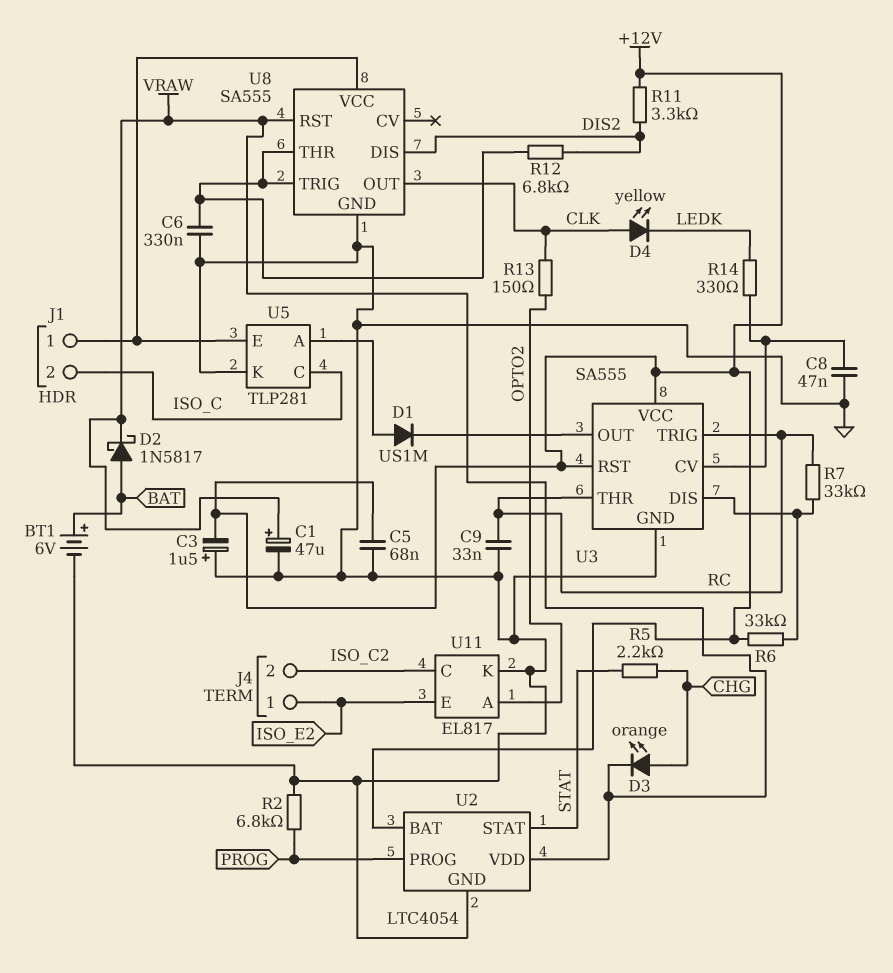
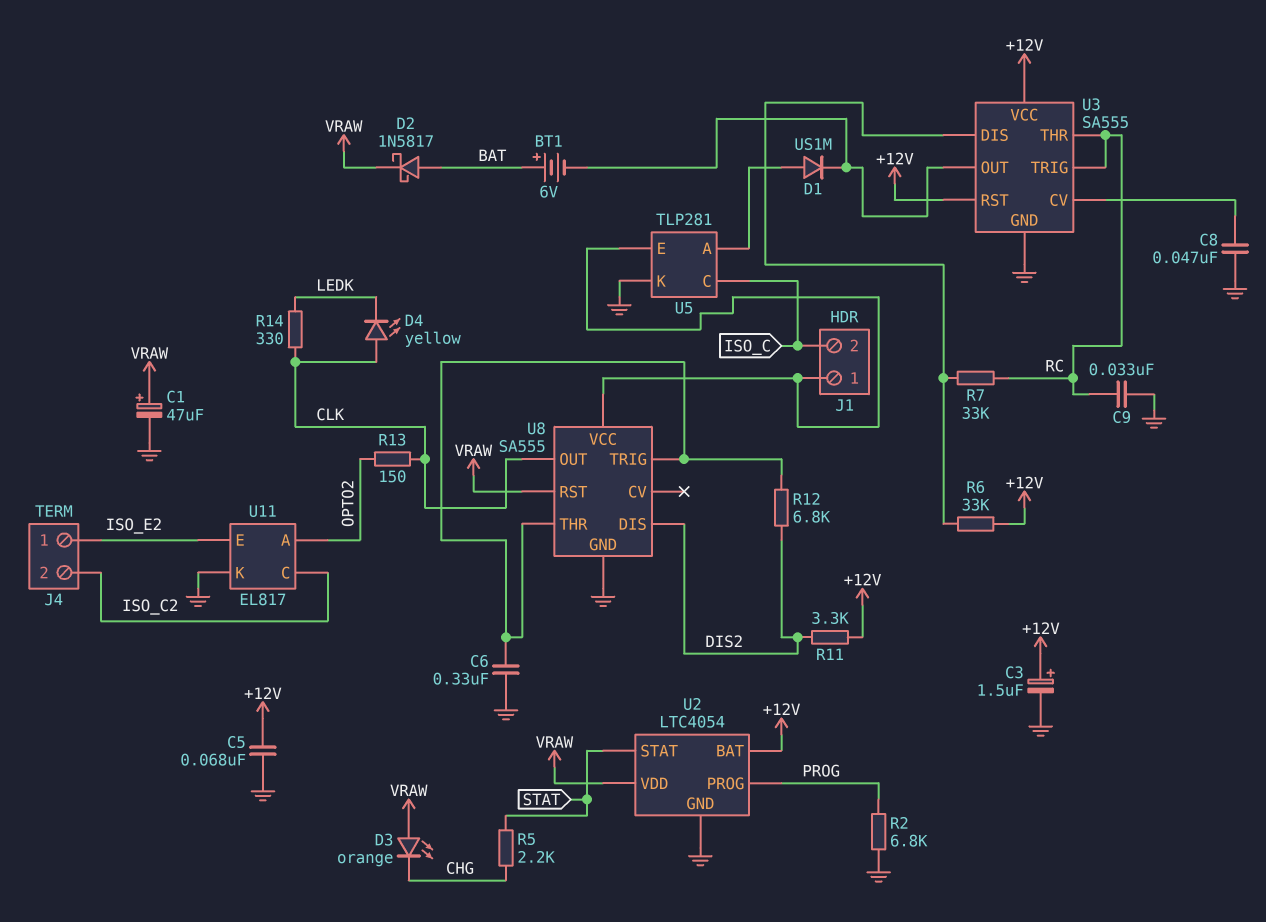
BT1: 6V (plus BAT, minus GND) -> 6V (plus BAT, minus U3/OUT)
C3: 1.5uF (plus GND, minus +12V) -> 1.5uF (plus +12V, minus GND)
D3: LED orange (A CHG, K VRAW) -> LED orange (A VRAW, K CHG)
R14: 330 (LEDK, U3/CV) -> 330 (CLK, LEDK)

